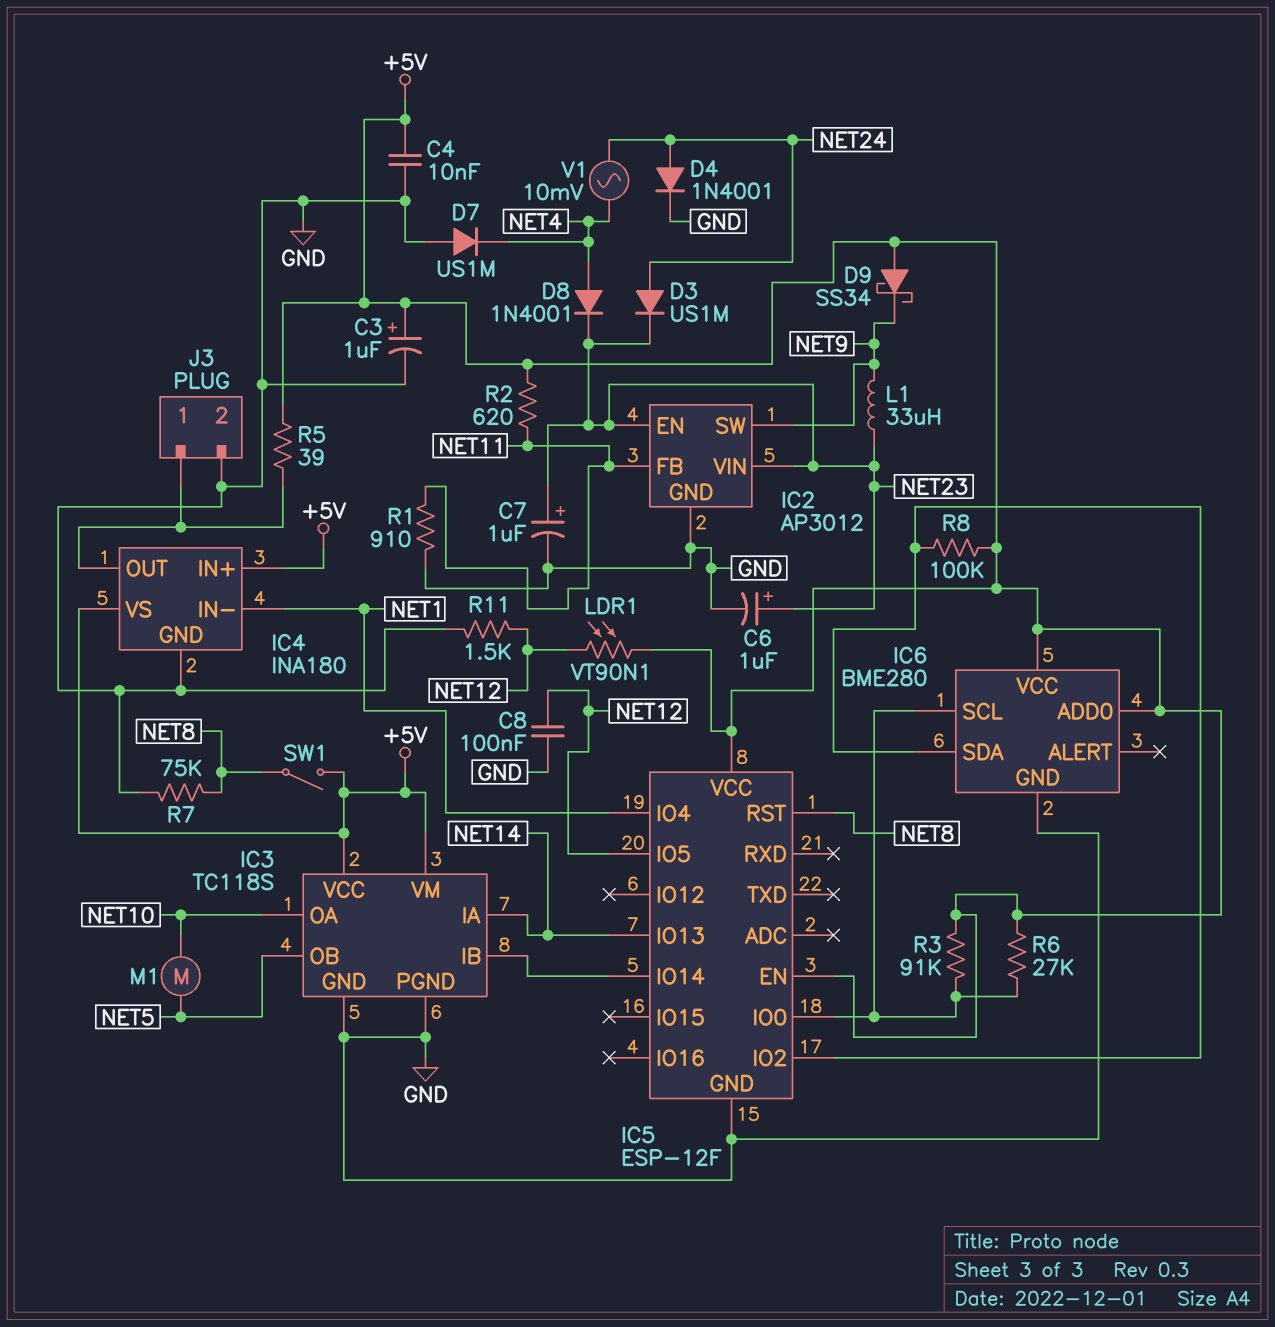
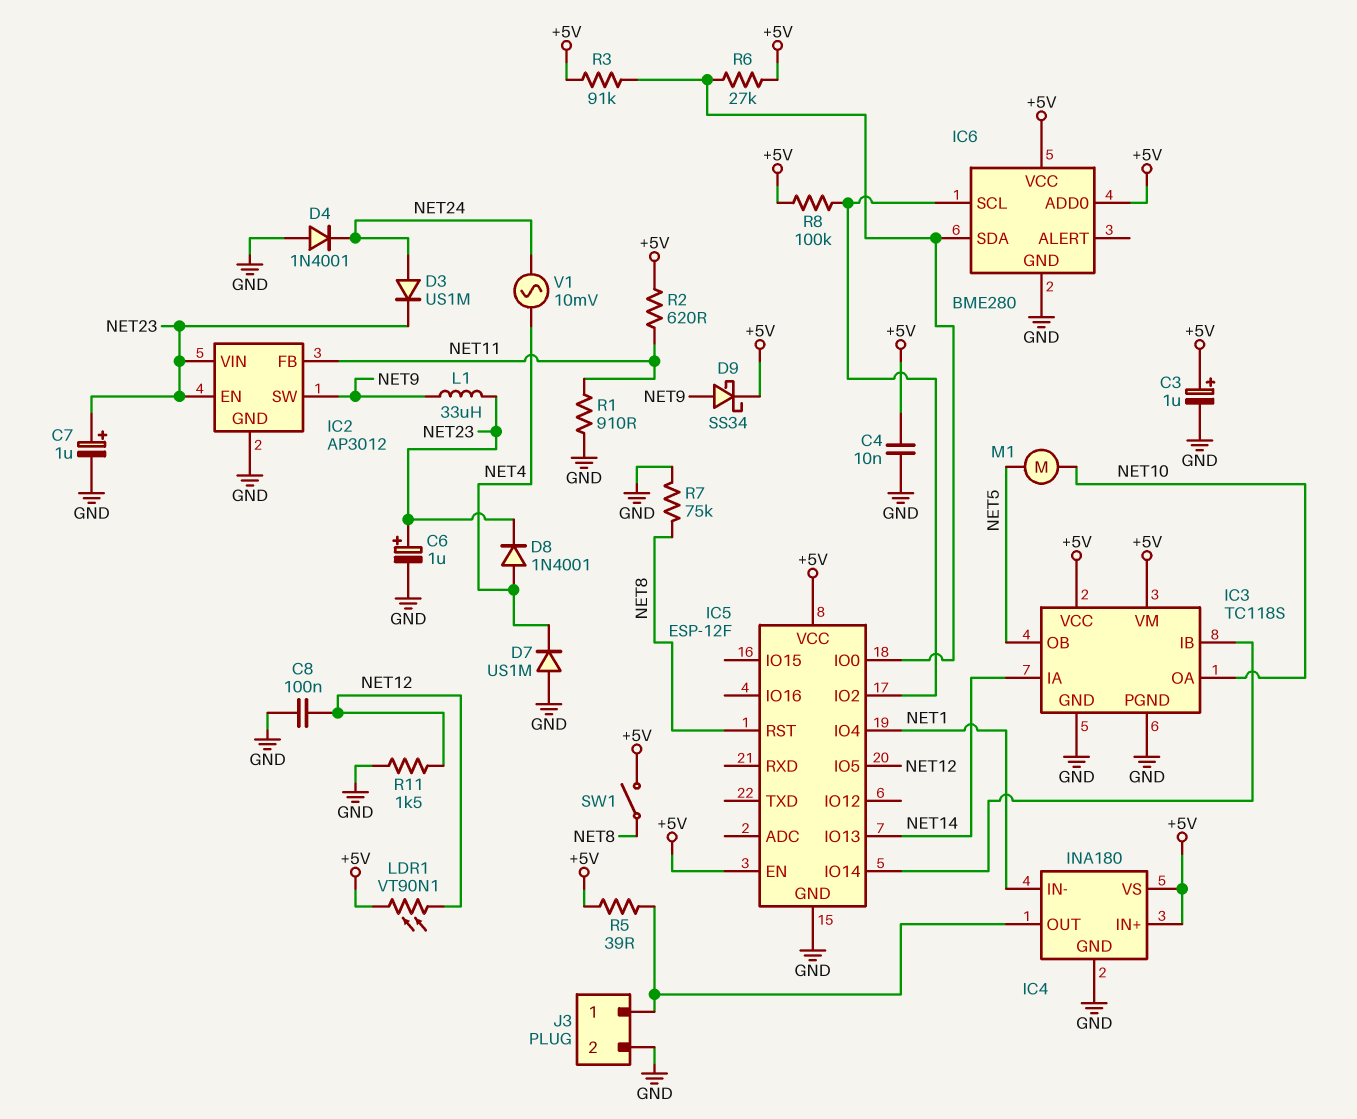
D4: diode 1N4001 (A NET24, K GND) -> diode 1N4001 (A GND, K NET24)
D9: schottky SS34 (A +5V, K NET9) -> schottky SS34 (A NET9, K +5V)
IC6 pin SCL: IC5/IO0 -> IC5/IO2
IC6 pin SDA: IC5/IO2 -> IC5/IO0

